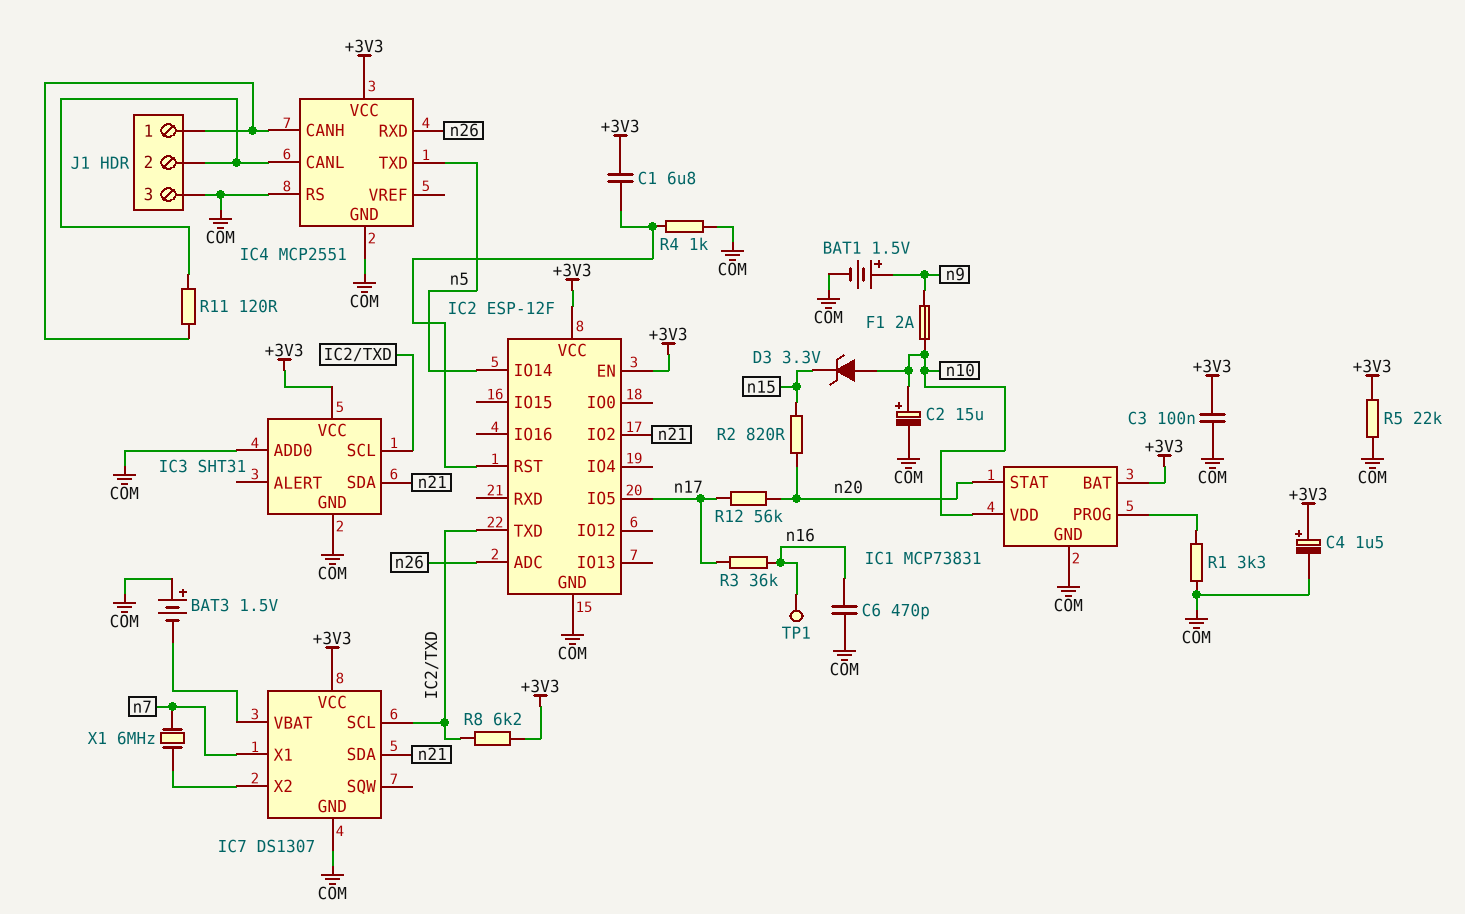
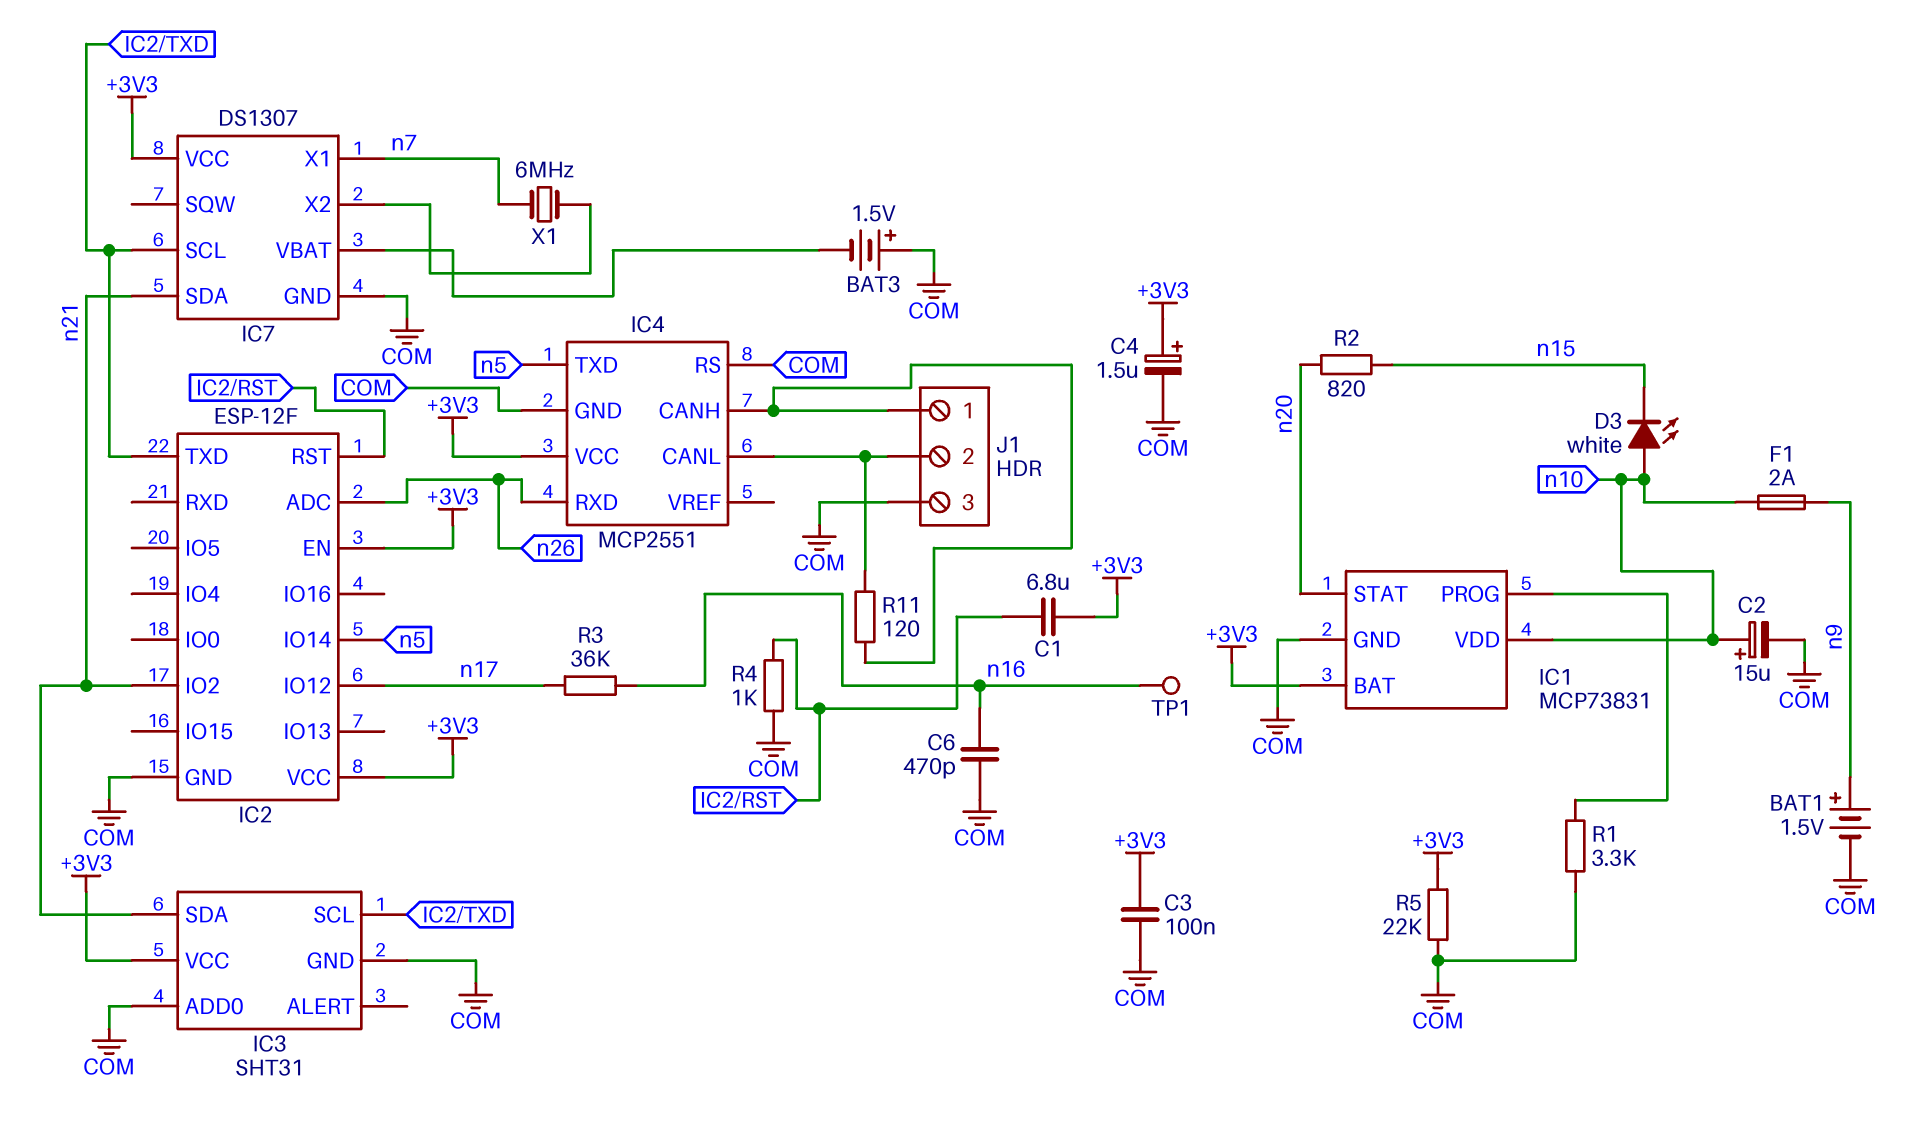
D3: zener 3.3V (A n10, K n15) -> LED white (A n10, K n15)
IC2 pin IO5: n17 -> none
IC2 pin IO12: none -> n17
R8: 6.2k (+3V3, IC2/TXD) -> none
R12: 56k (n17, n20) -> none

